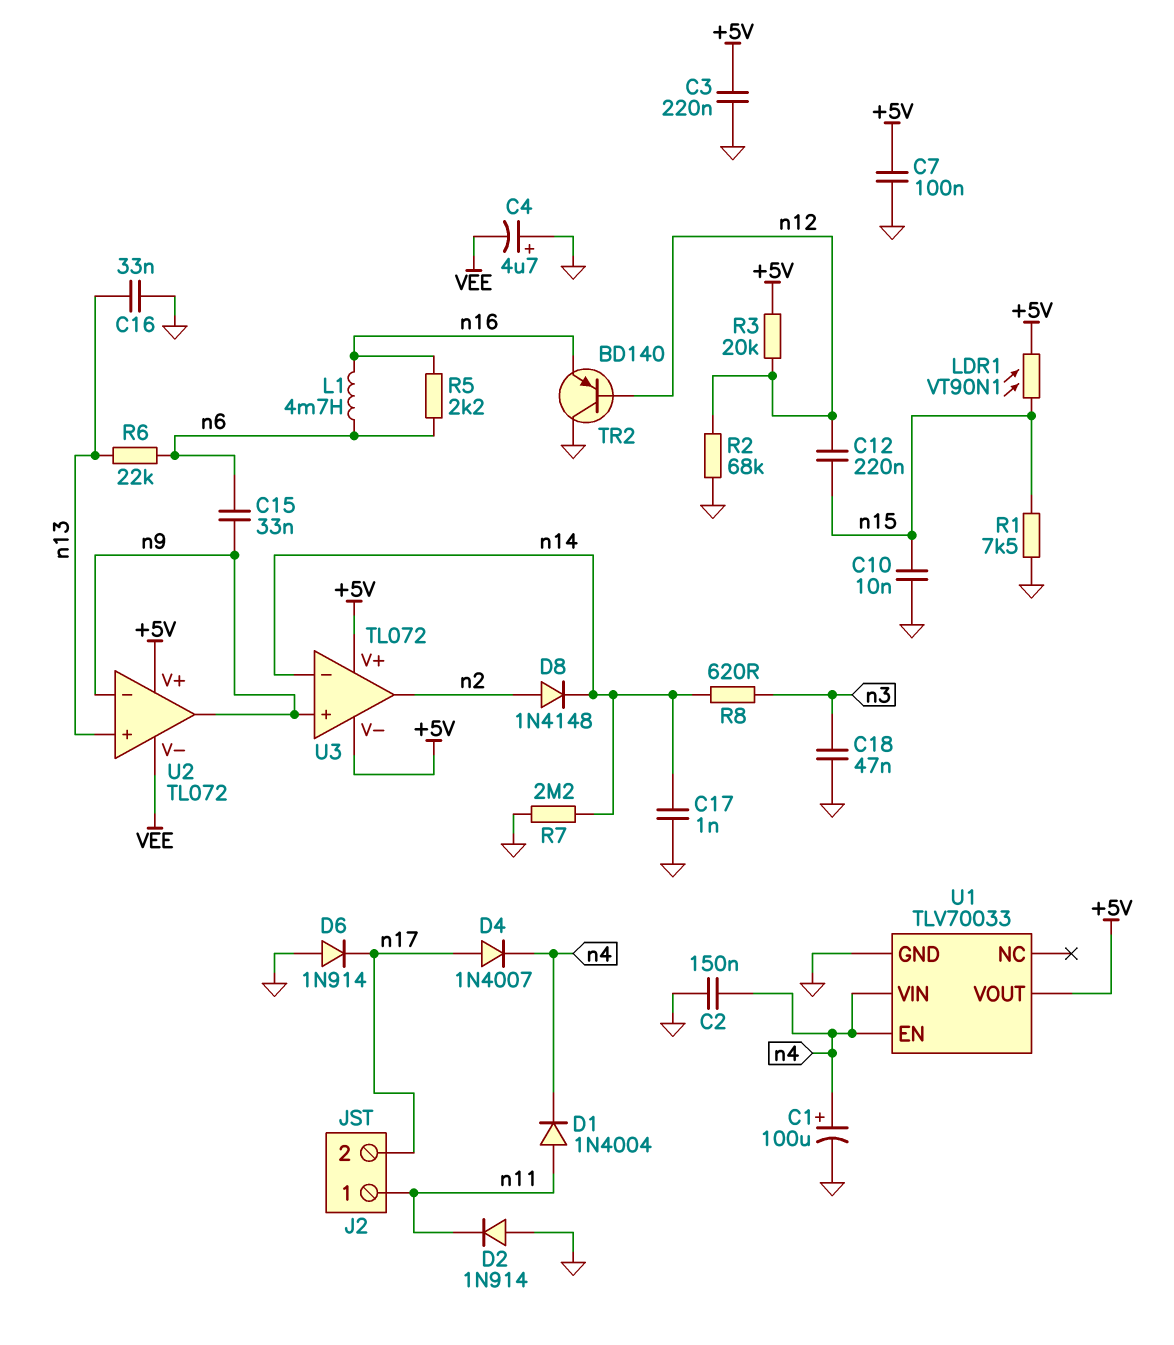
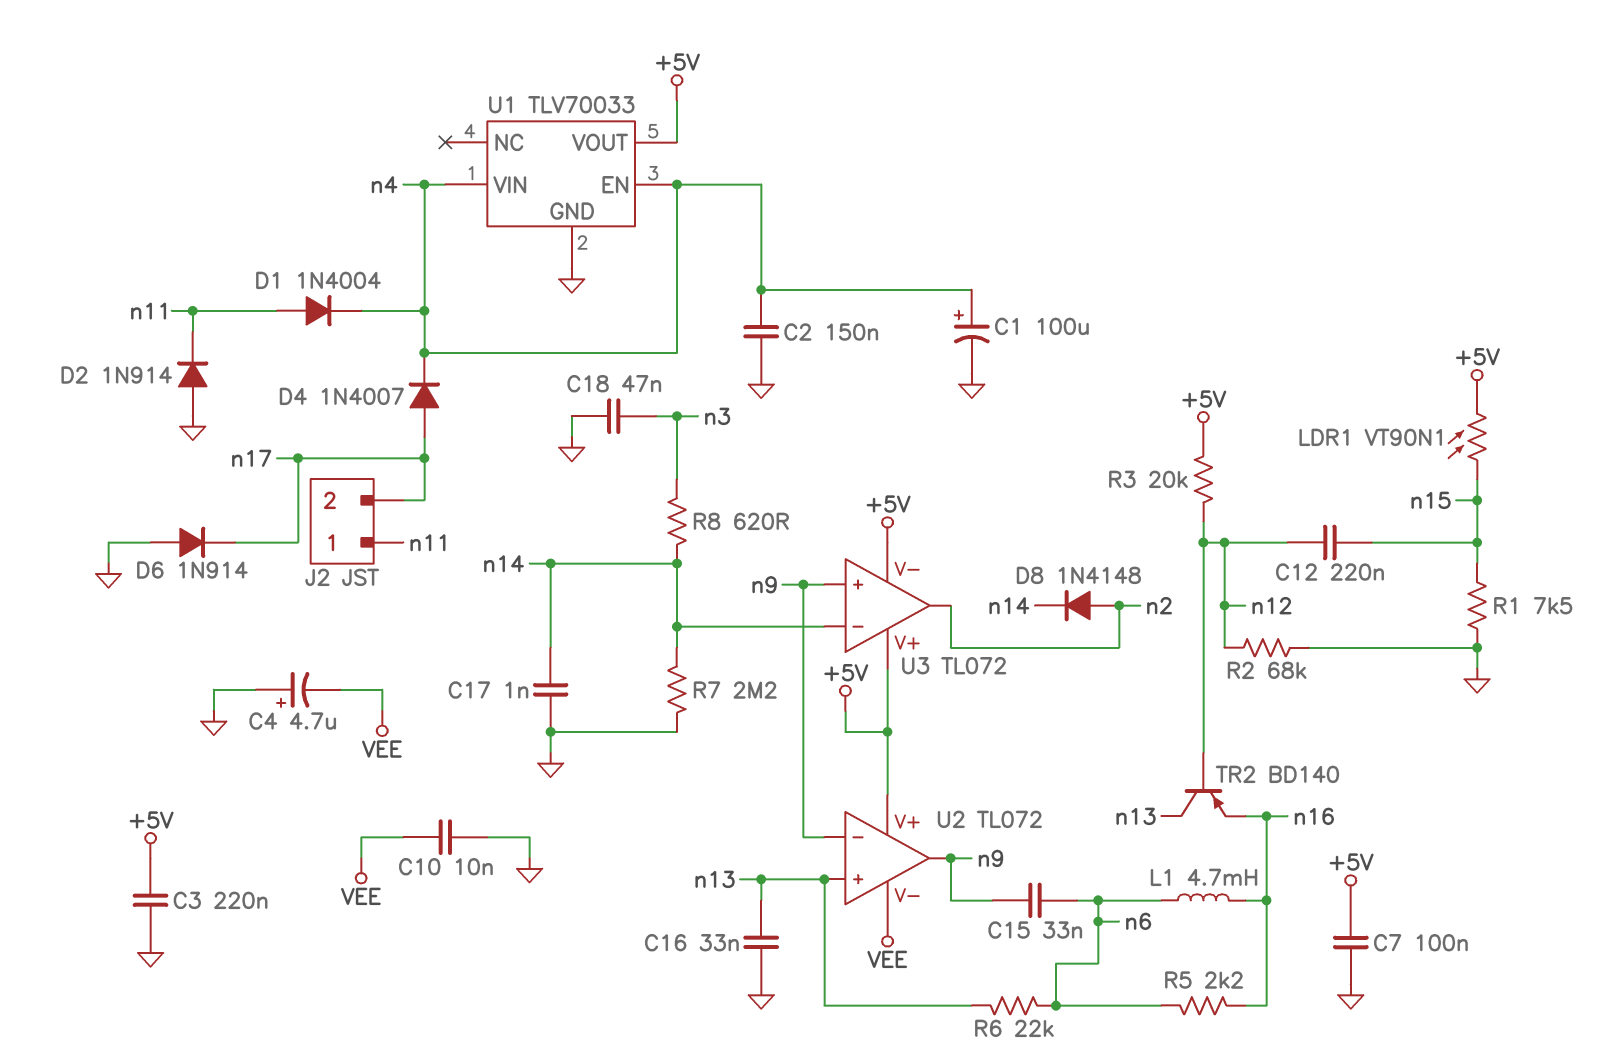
C10: 10nF (GND, n15) -> 10nF (GND, VEE)
TR2: PNP BD140 (B n12, C GND, E n16) -> PNP BD140 (B n12, C n13, E n16)

